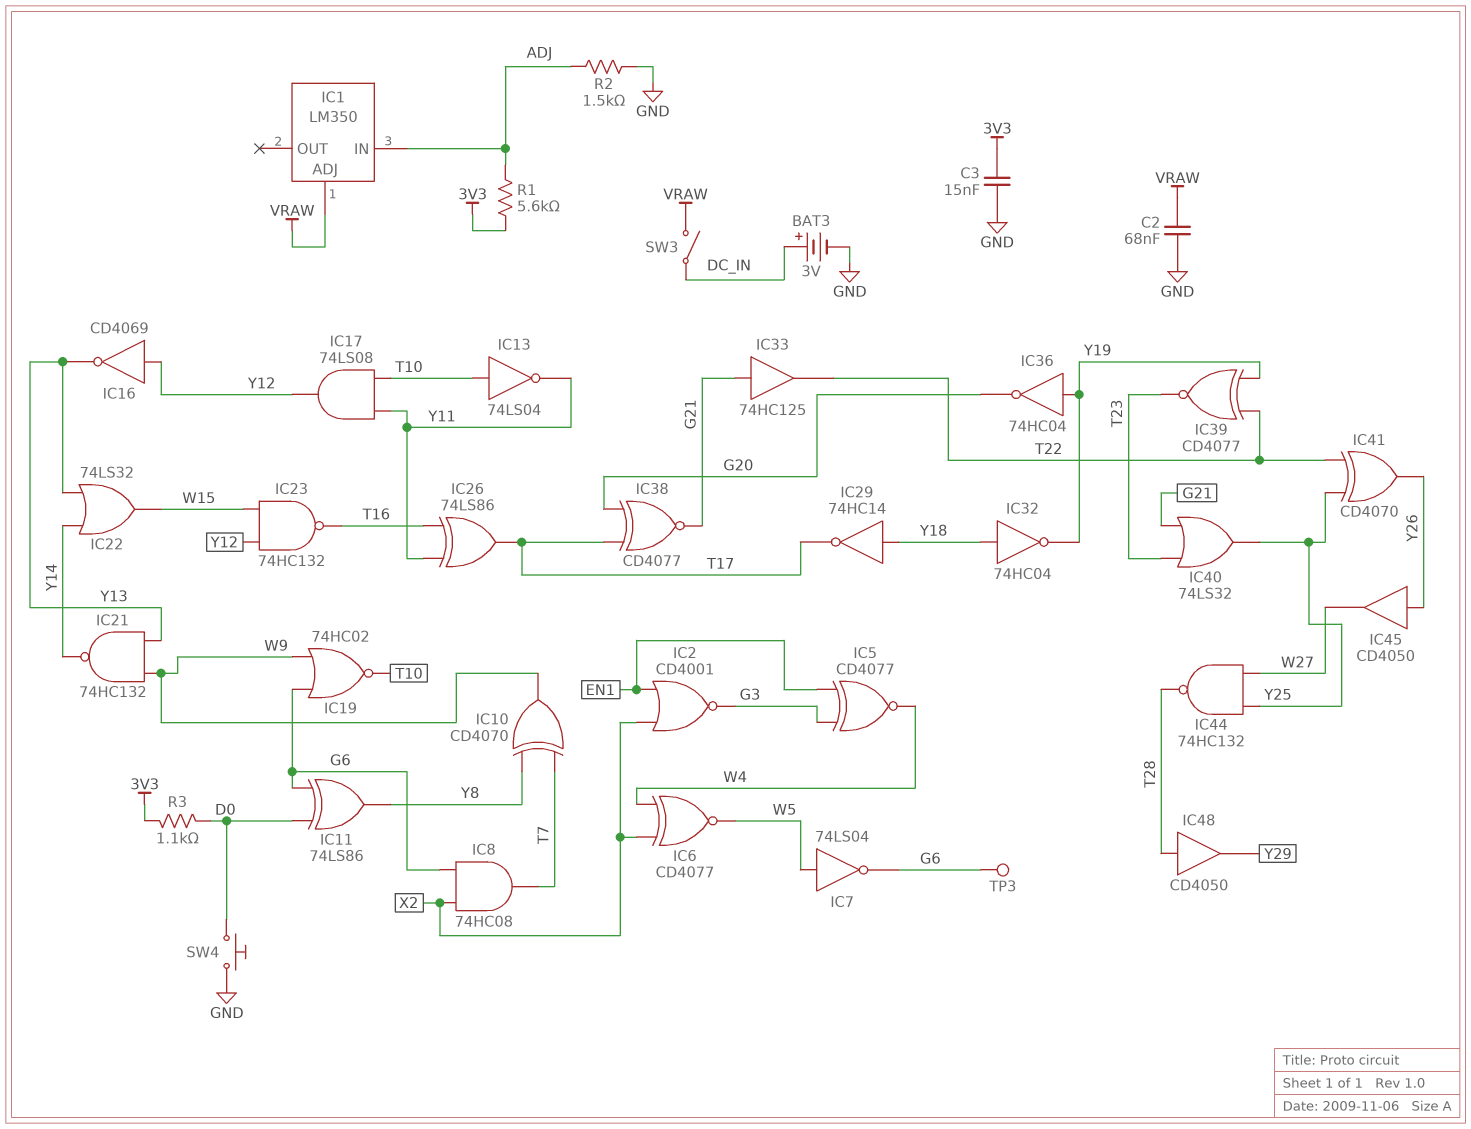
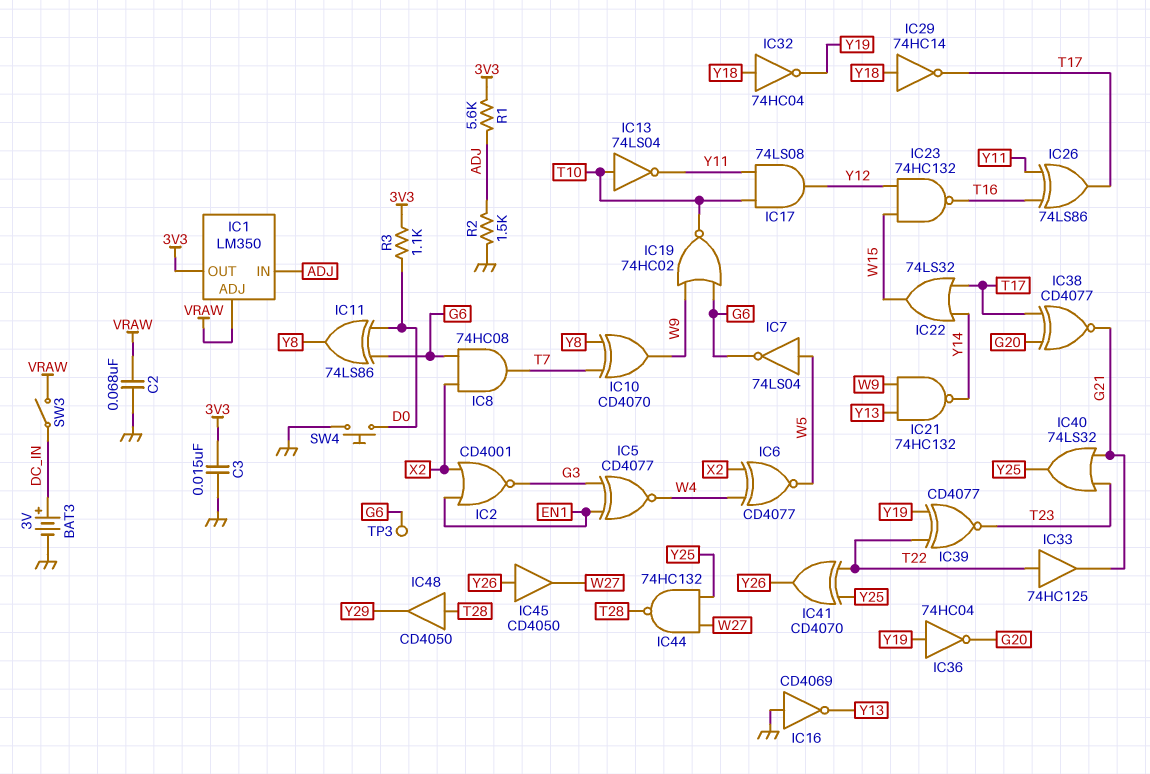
IC1 pin OUT: none -> 3V3
IC16: NOT CD4069 (in Y12, out Y13) -> NOT CD4069 (in GND, out Y13)
IC22: OR 74LS32 (in Y13, in Y14, out W15) -> OR 74LS32 (in T17, in Y14, out W15)
IC33: buffer 74HC125 (in G21, out T22) -> buffer 74HC125 (in T22, out G21)

